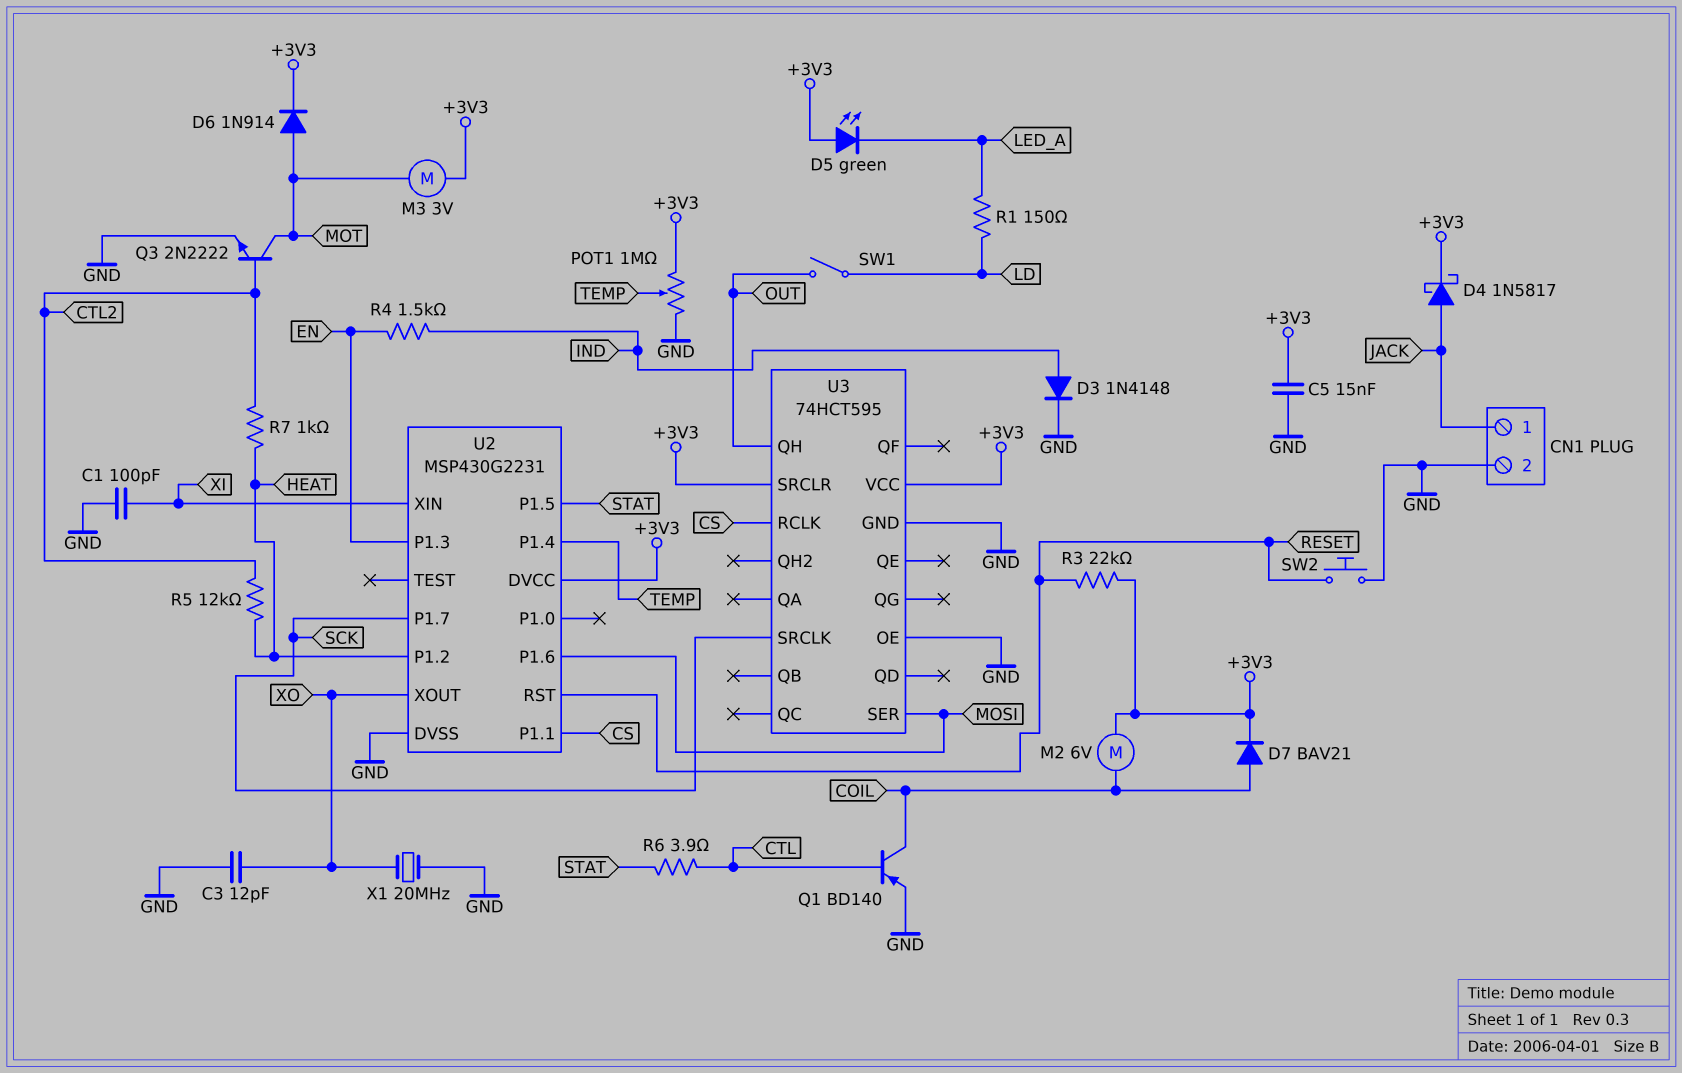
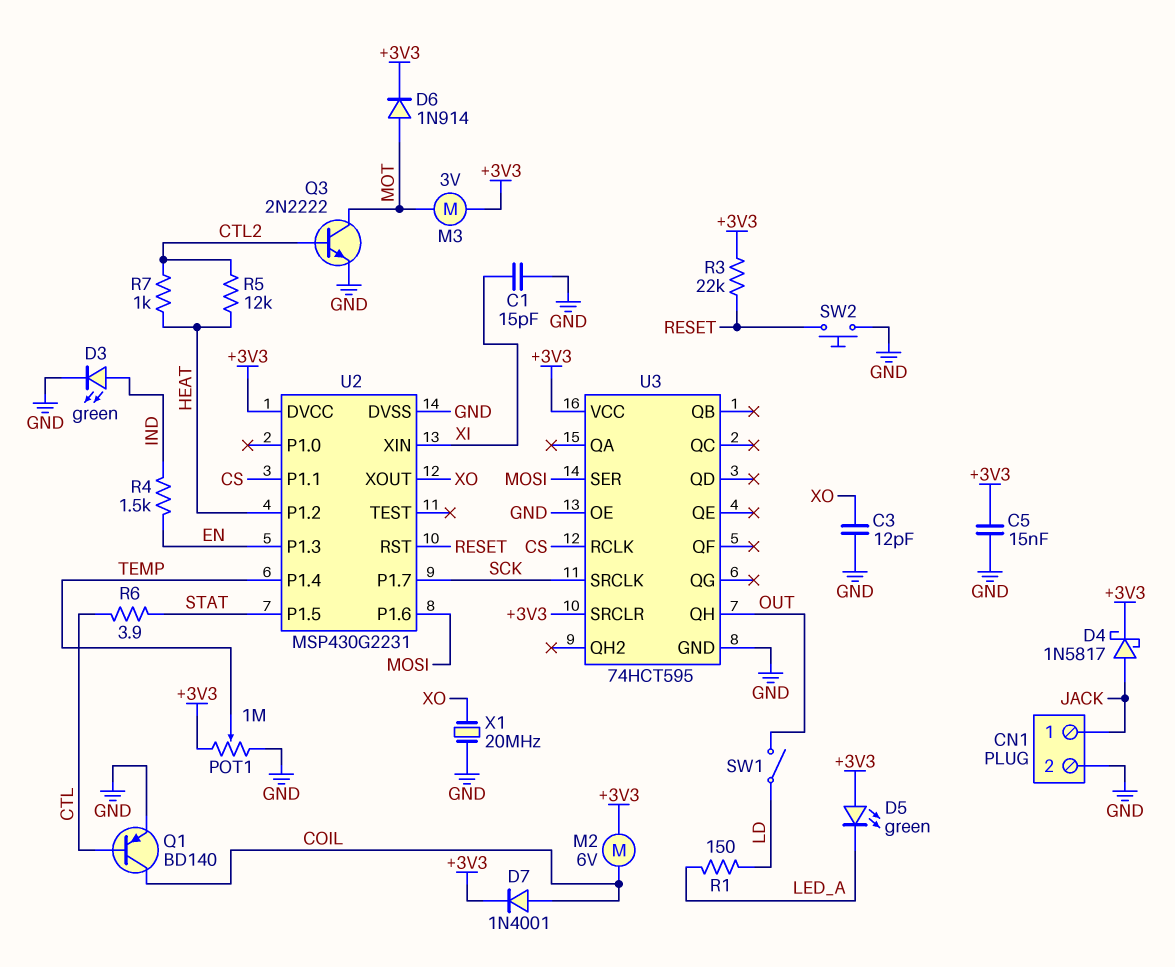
C1: 100pF (GND, XI) -> 15pF (GND, XI)
D3: diode 1N4148 (A IND, K GND) -> LED green (A IND, K GND)
D7: diode BAV21 (A COIL, K +3V3) -> diode 1N4001 (A COIL, K +3V3)

